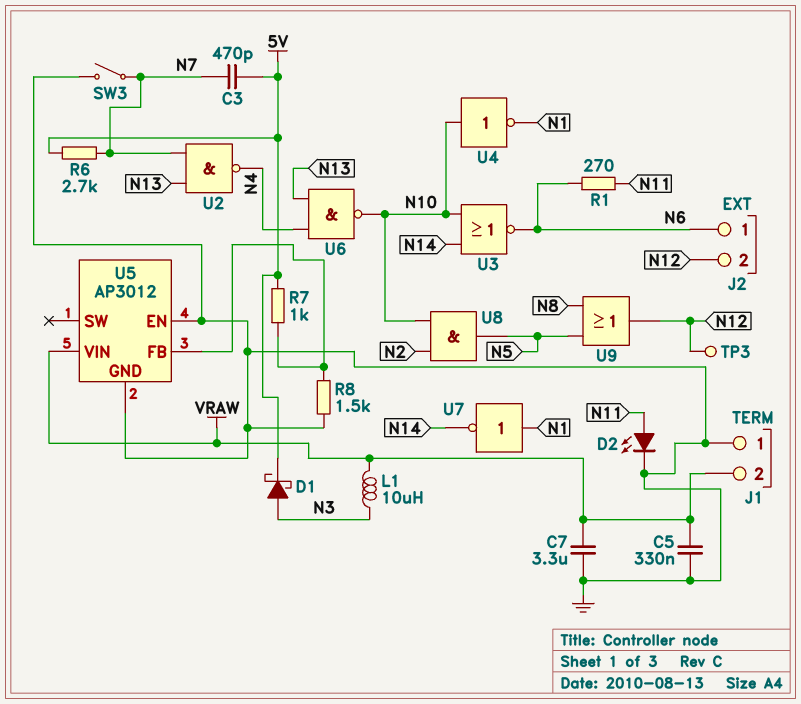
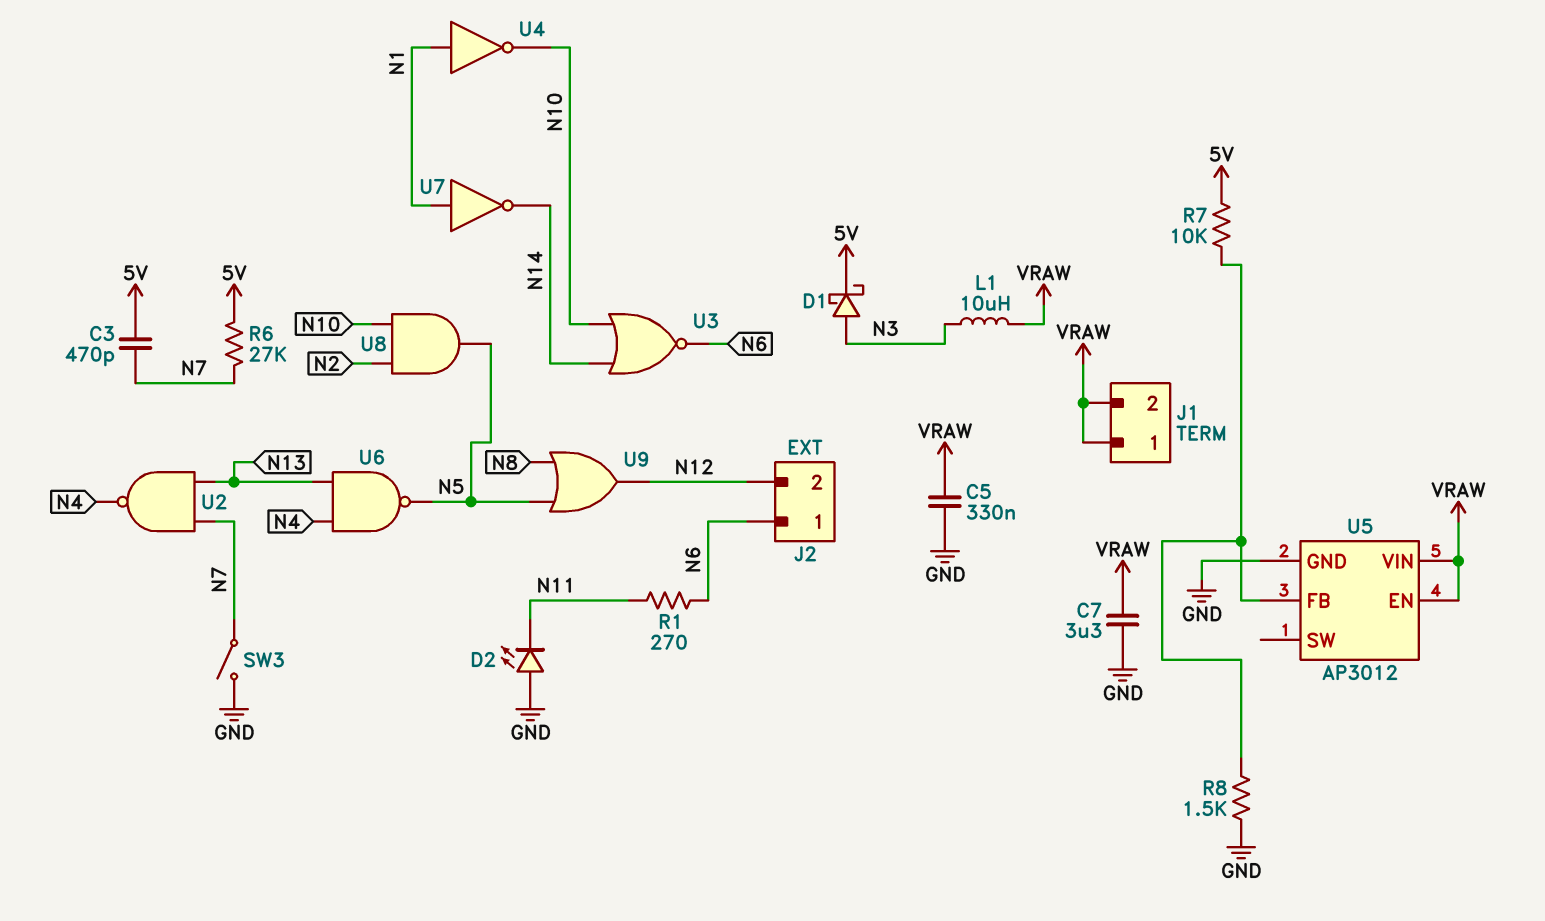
D2: LED (A N11, K GND) -> LED (A GND, K N11)
J1 pin 1: GND -> VRAW
R6: 2.7k (5V, N7) -> 27k (5V, N7)
R7: 1k (5V, U5/FB) -> 10k (5V, U5/FB)
TP3: test point (N12) -> none
U4: NOT (in N10, out N1) -> NOT (in N1, out N10)
U5 pin EN: GND -> VRAW
U6: NAND (in N4, in N13, out N10) -> NAND (in N4, in N13, out N5)

